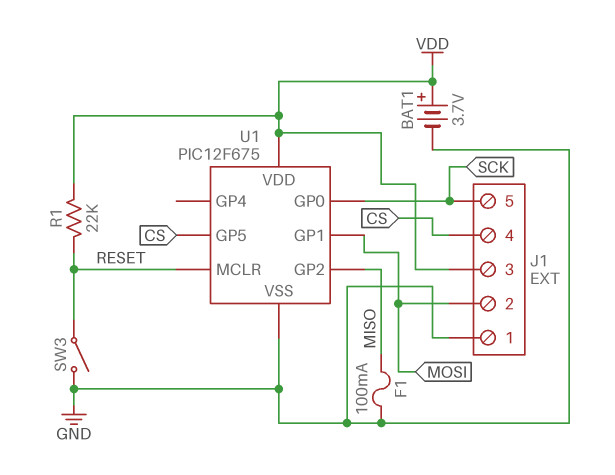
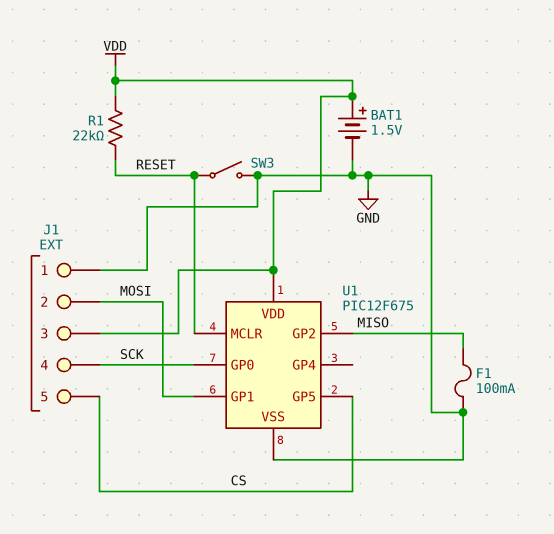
BAT1: 3.7V (plus VDD, minus GND) -> 1.5V (plus VDD, minus GND)
J1 pin 4: CS -> SCK
J1 pin 5: SCK -> CS

